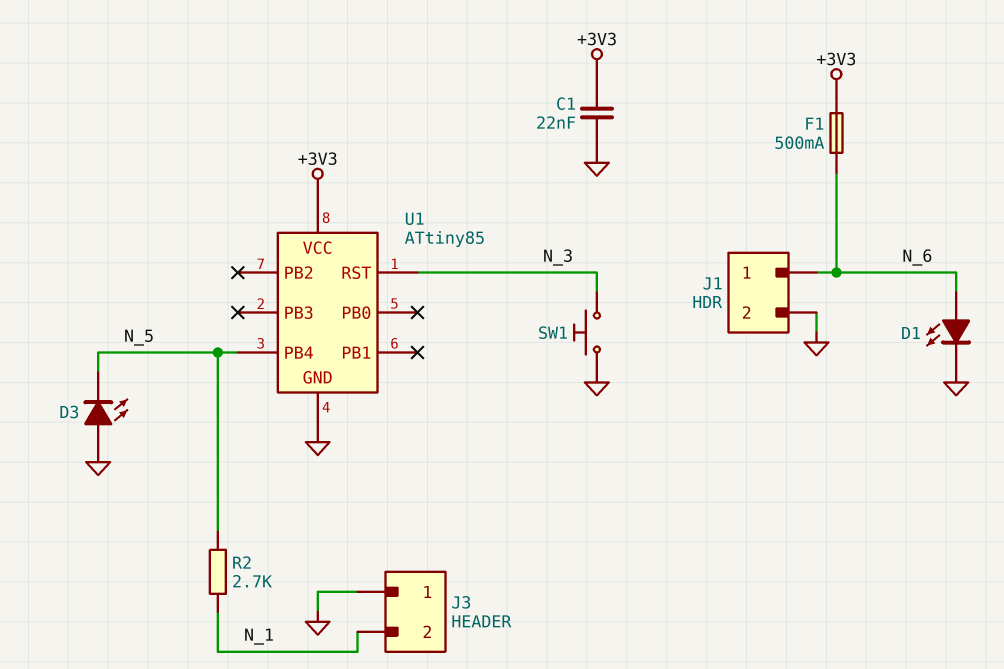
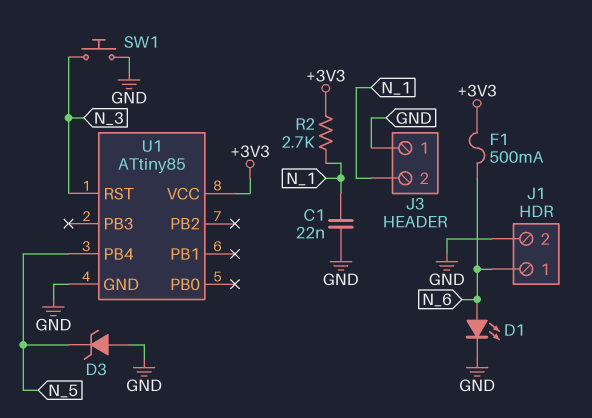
C1: 22nF (+3V3, GND) -> 22nF (GND, N_1)
D3: LED (A GND, K N_5) -> zener (A GND, K N_5)
R2: 2.7k (N_1, N_5) -> 2.7k (+3V3, N_1)

